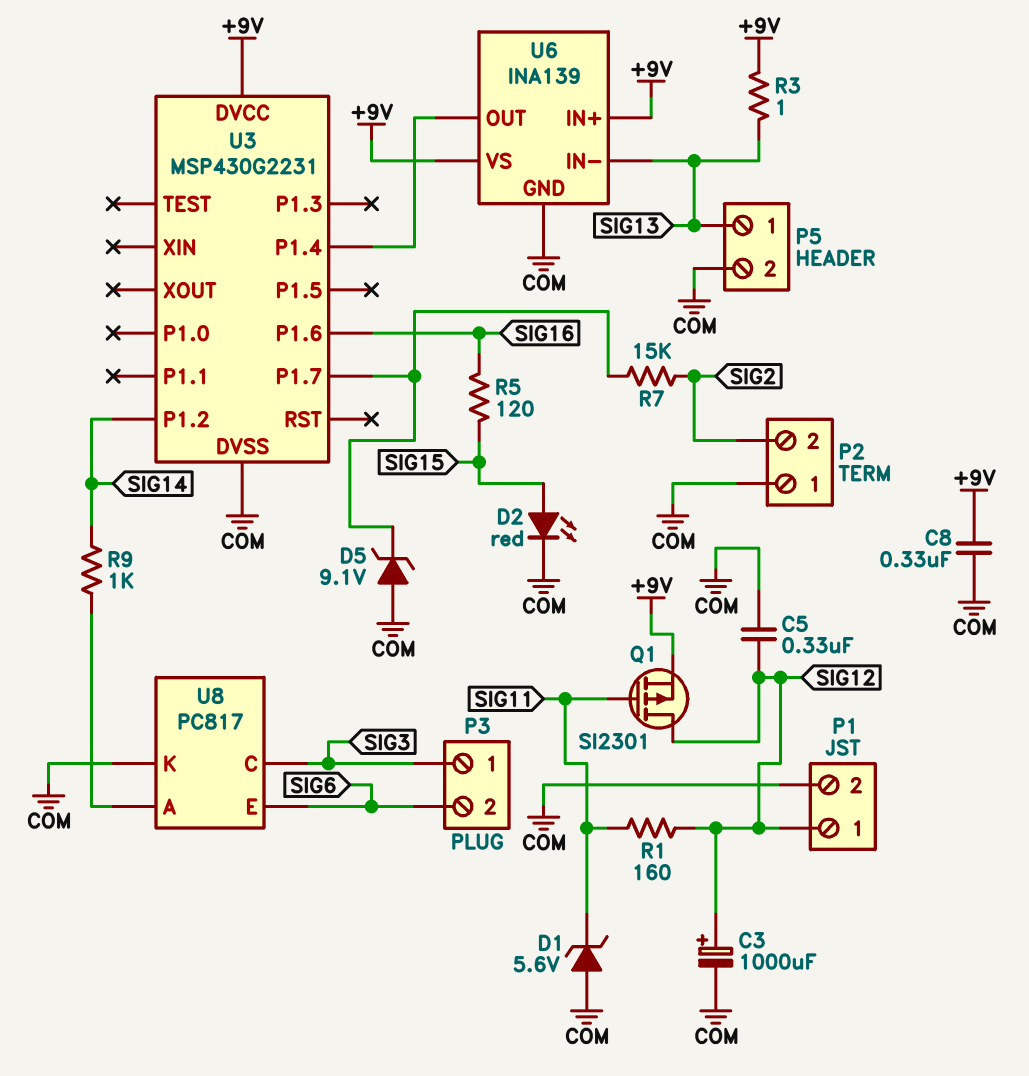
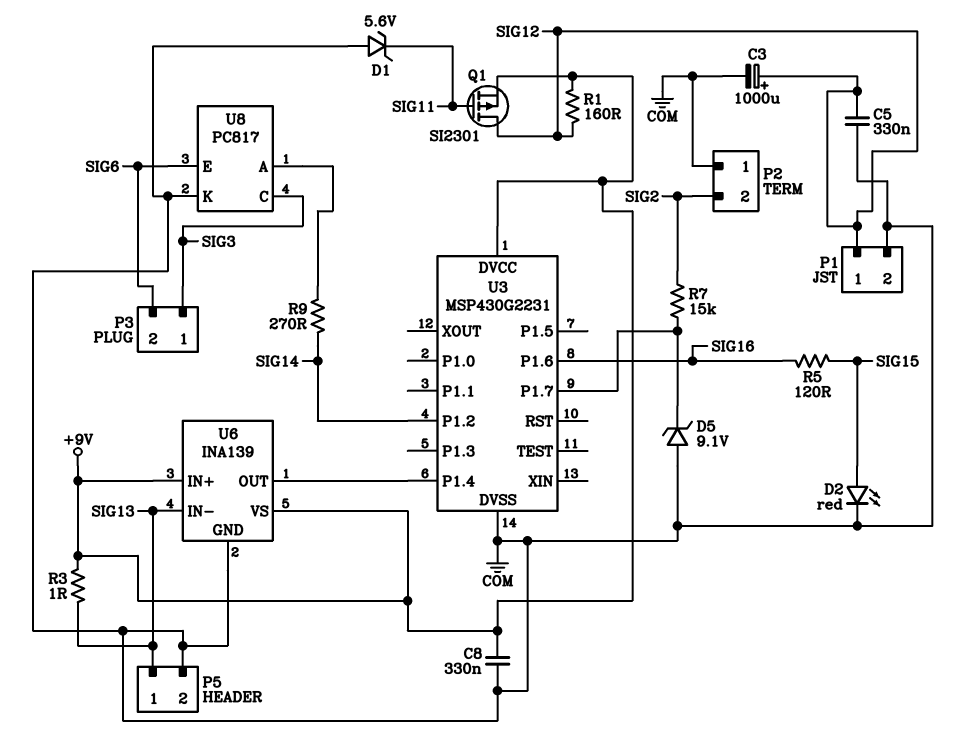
R1: 160 (SIG11, SIG12) -> 160 (+9V, SIG12)
R9: 1k (SIG14, U8/A) -> 270 (SIG14, U8/A)

